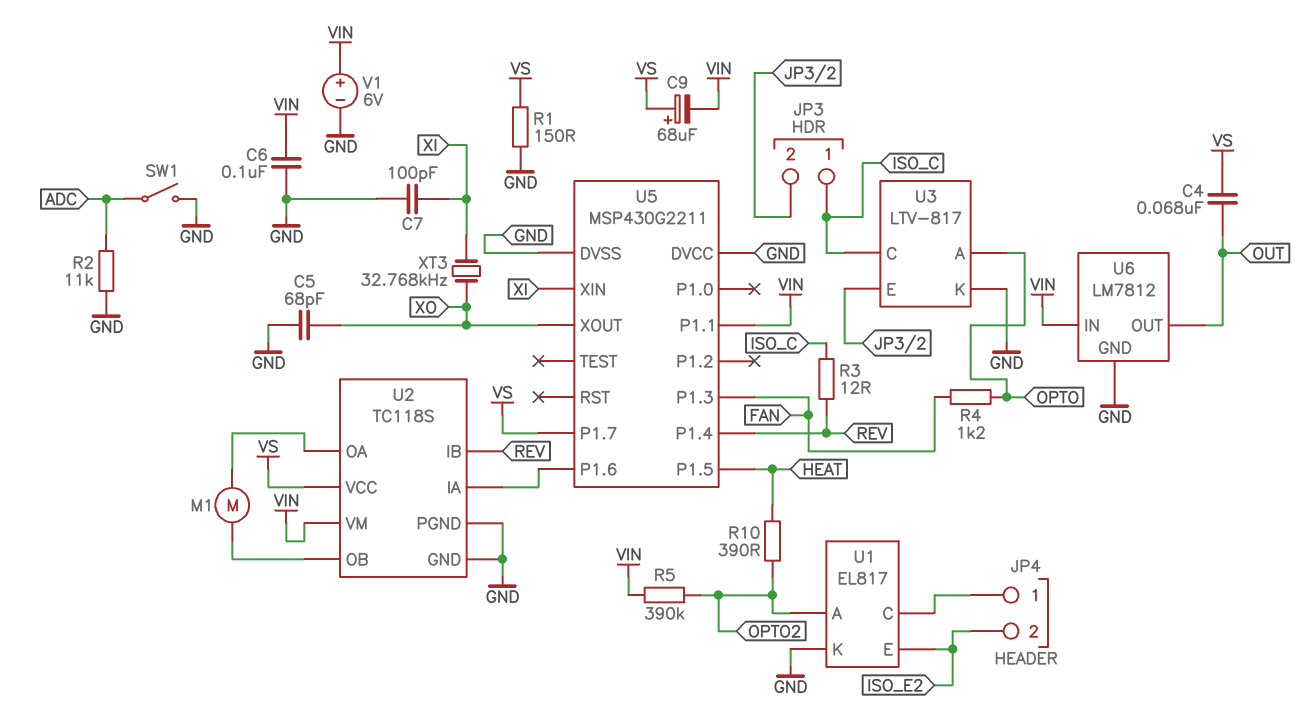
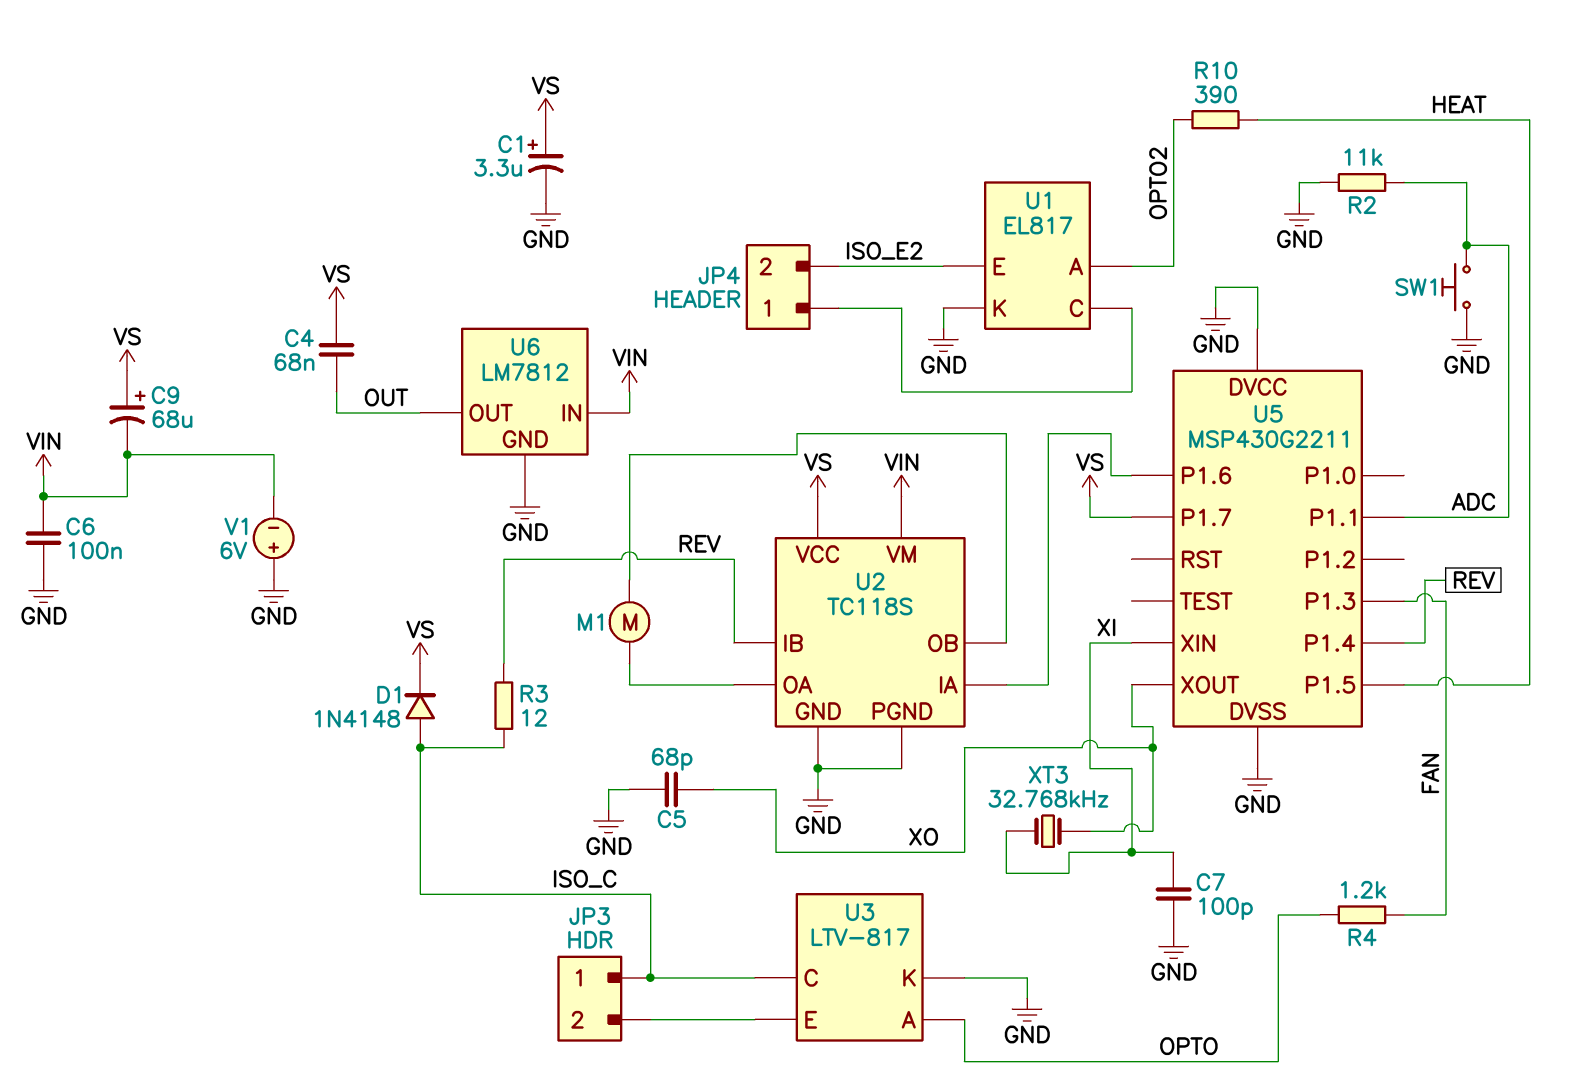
C1: none -> 3.3uF (plus VS, minus GND)
D1: none -> diode 1N4148 (A ISO_C, K VS)
R1: 150 (GND, VS) -> none
R5: 390k (OPTO2, VIN) -> none
SW1: switch (ADC, GND) -> button (ADC, GND)
U5 pin P1.1: VIN -> ADC
V1: 6V (plus VIN, minus GND) -> 6V (plus GND, minus VIN)

